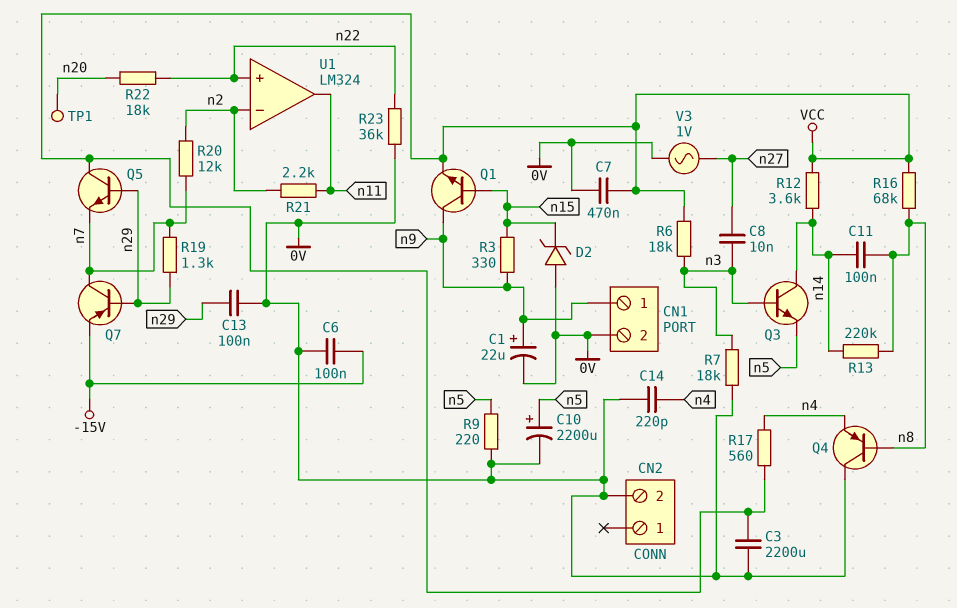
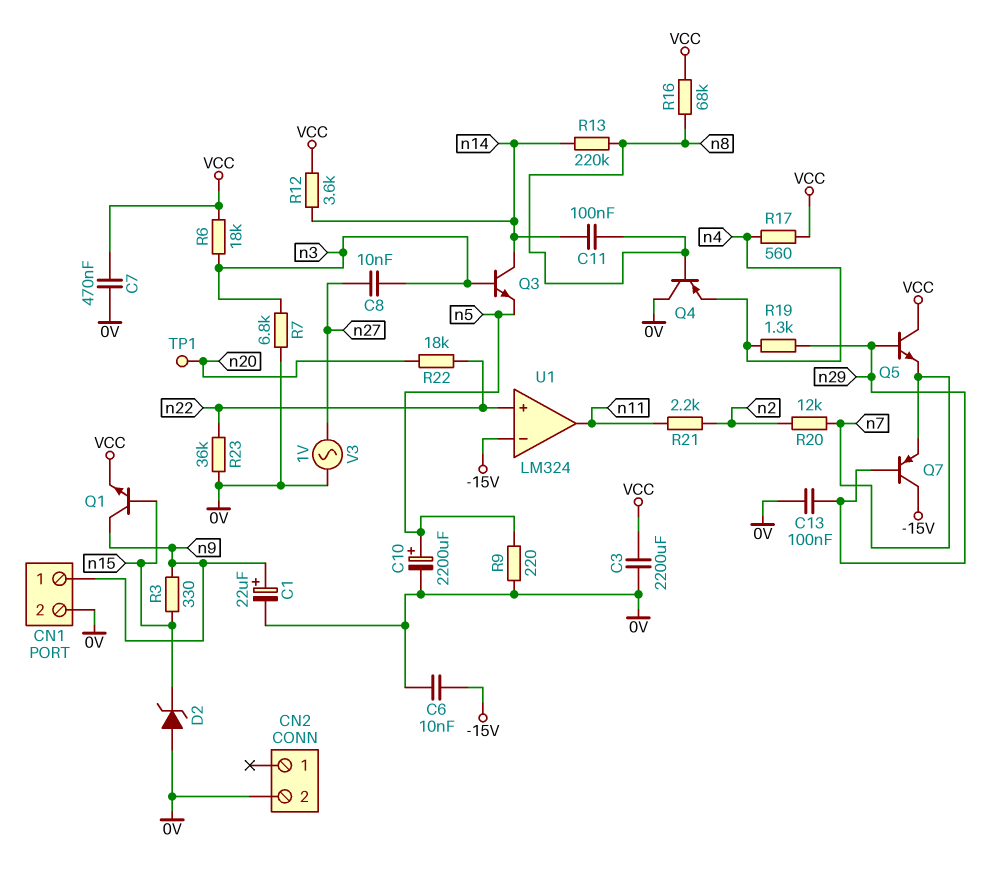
C6: 100nF (-15V, 0V) -> 10nF (-15V, 0V)
C14: 220pF (0V, n4) -> none
Q7: PNP (B n29, C n7, E -15V) -> PNP (B n29, C -15V, E n7)
R7: 18k (0V, n3) -> 6.8k (0V, n3)
R19: 1.3k (n7, n29) -> 1.3k (n4, n29)
U1 pin in-: n2 -> -15V

